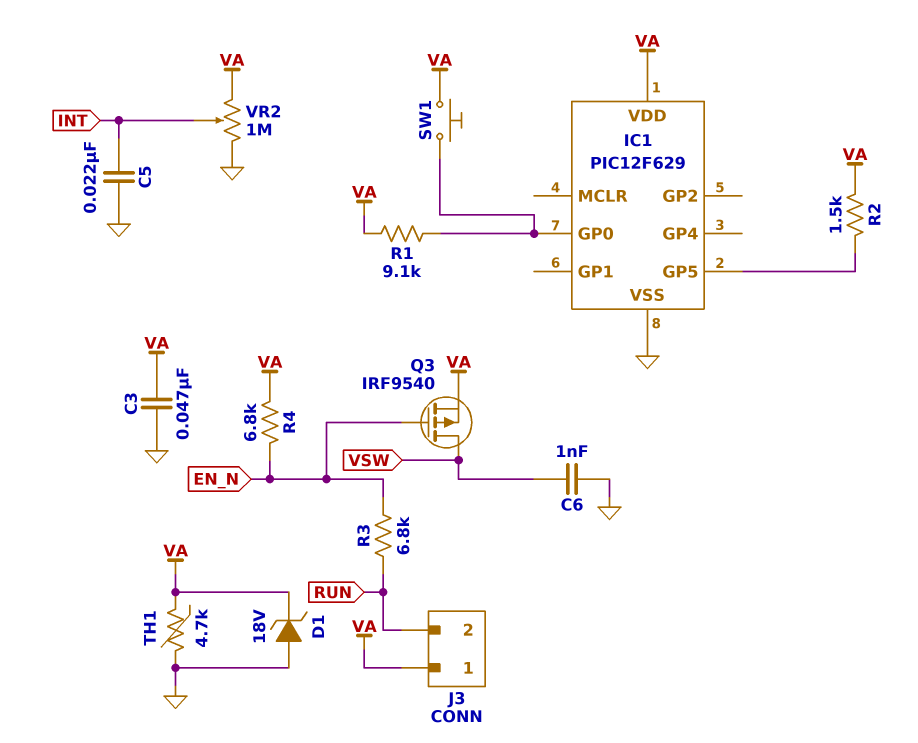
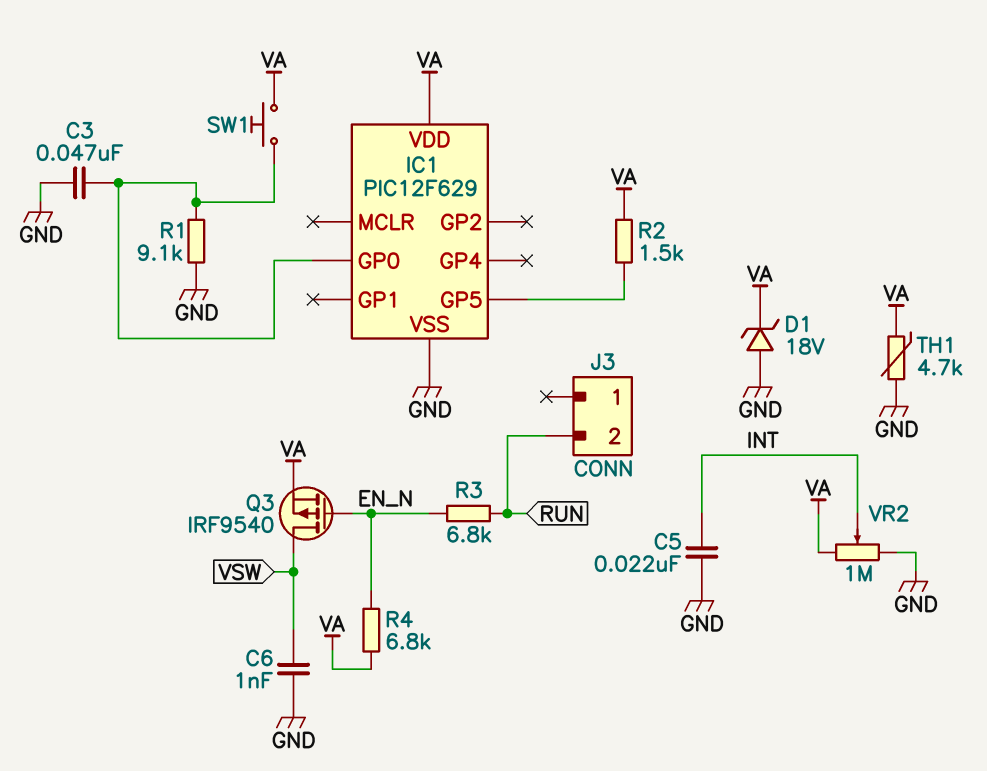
C3: 47nF (GND, VA) -> 47nF (GND, IC1/GP0)
J3 pin 1: VA -> none
R1: 9.1k (IC1/GP0, VA) -> 9.1k (GND, IC1/GP0)

